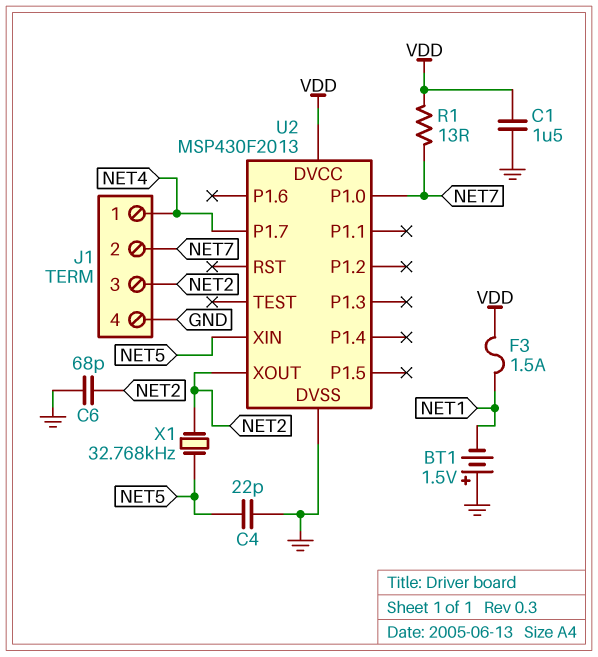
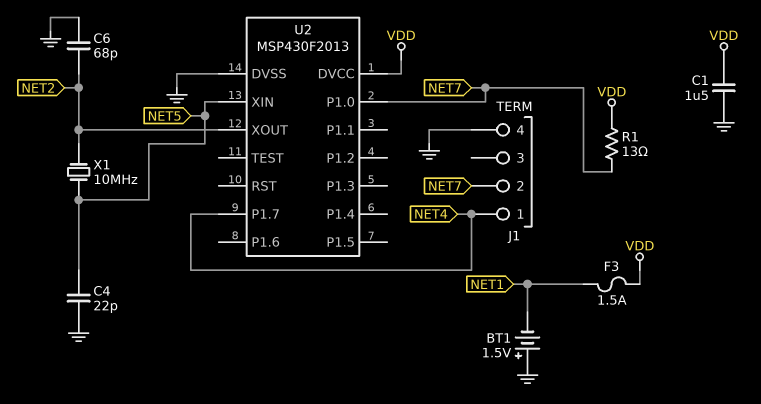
J1 pin 3: NET2 -> none
X1: 32.768kHz (NET2, NET5) -> 10MHz (NET2, NET5)

